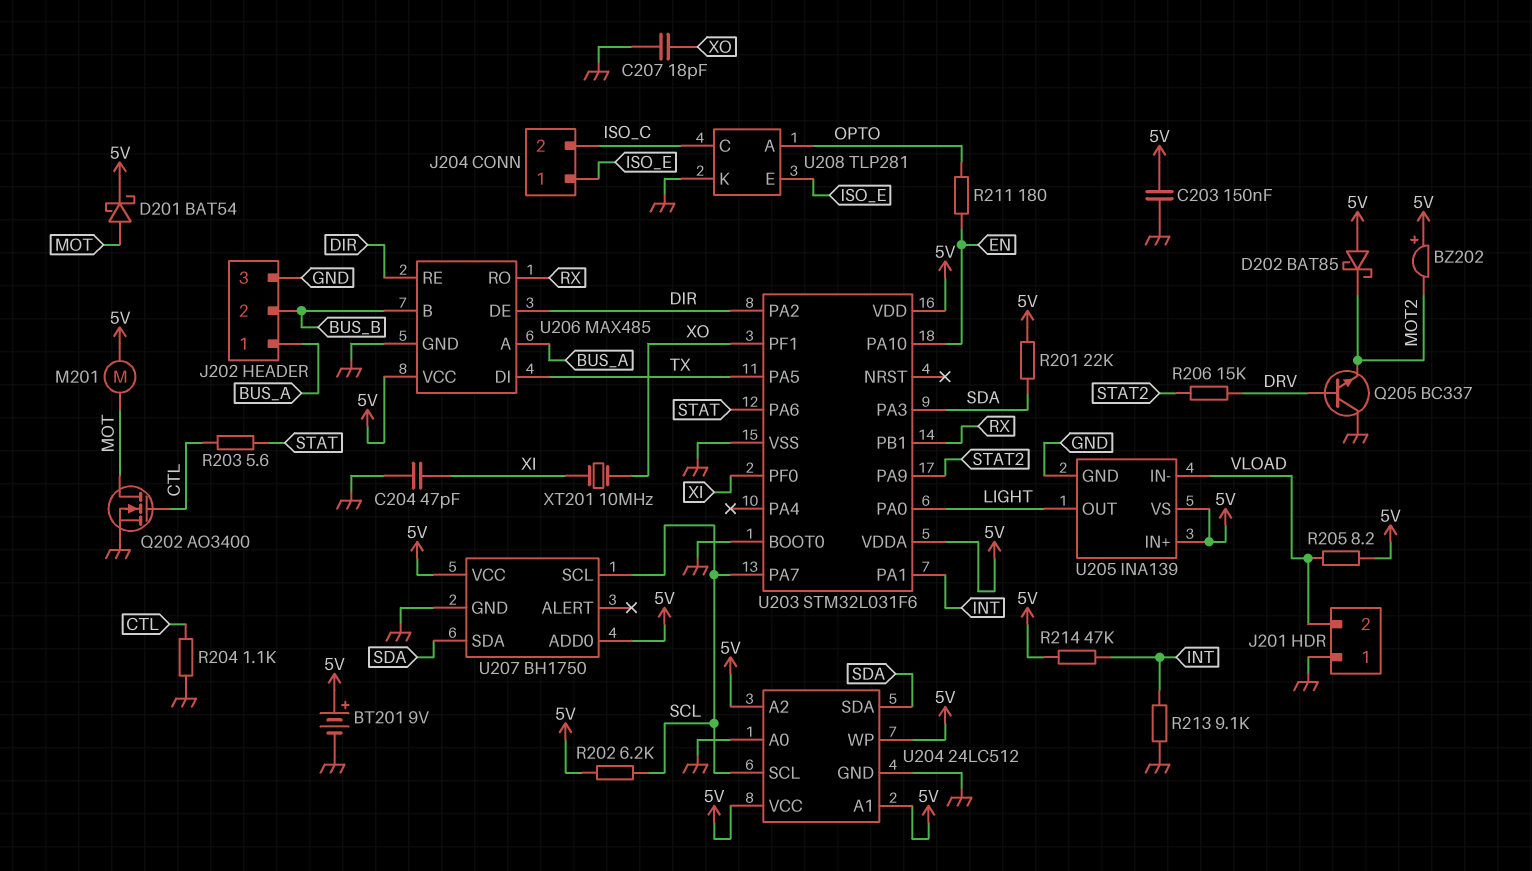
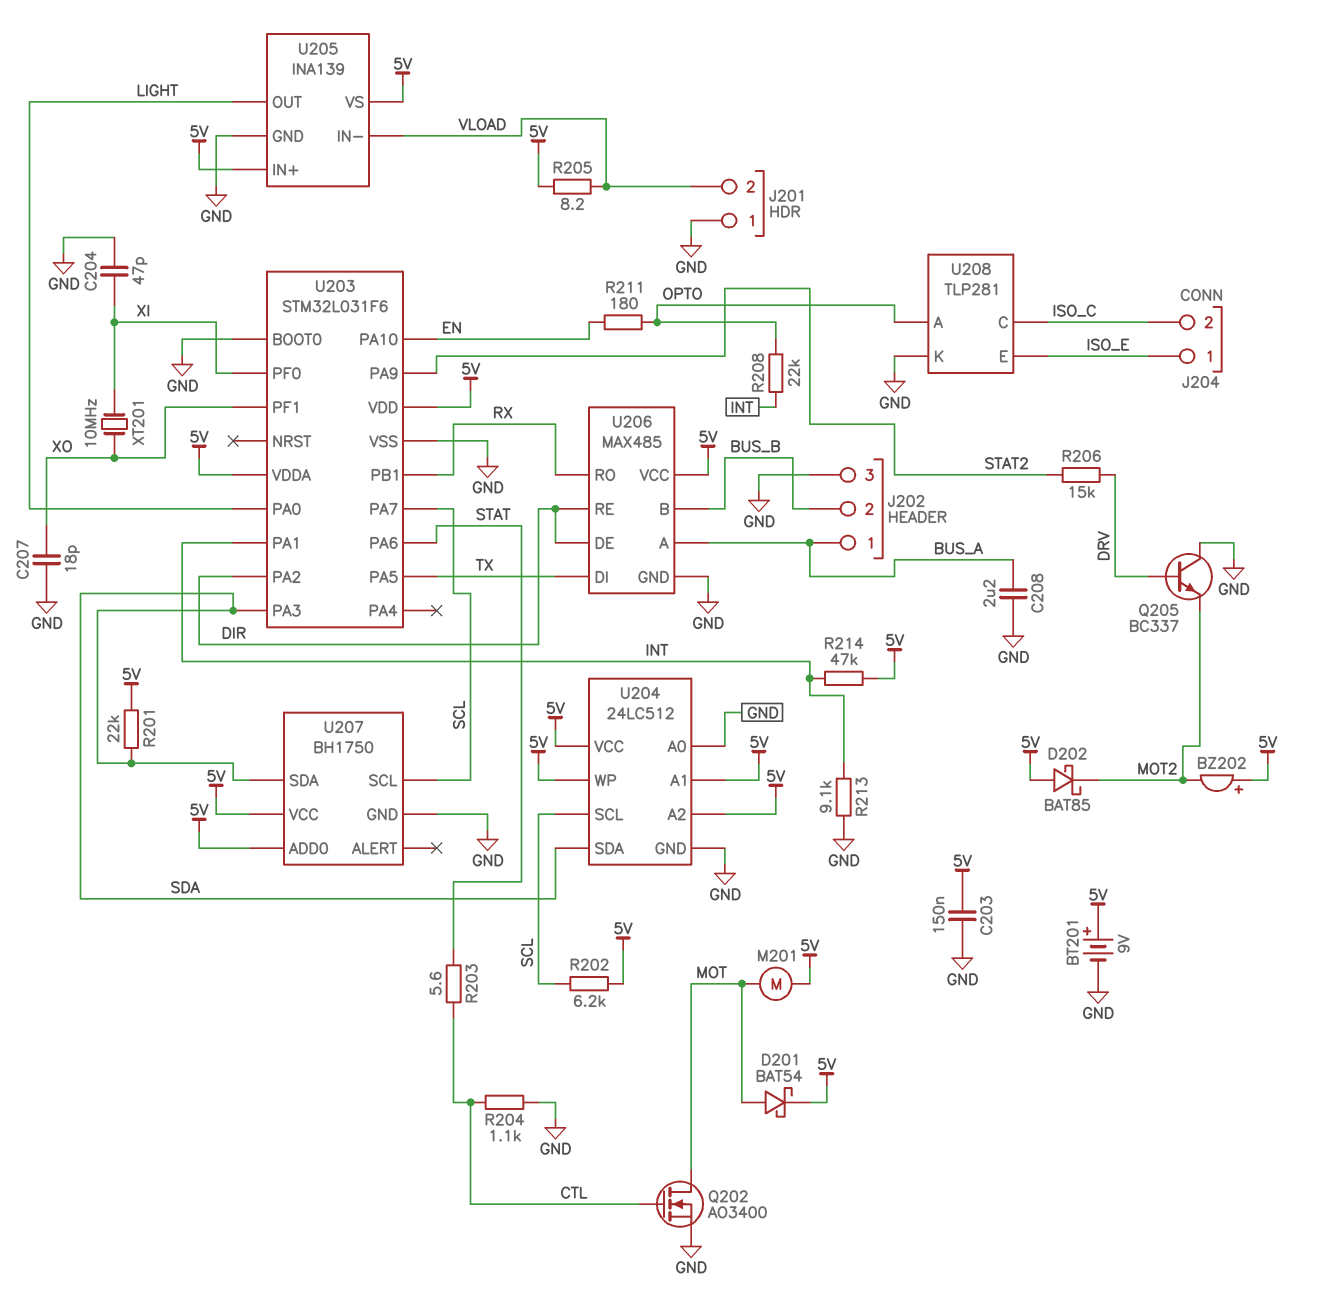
C208: none -> 2.2uF (BUS_A, GND)
R208: none -> 22k (INT, OPTO)

